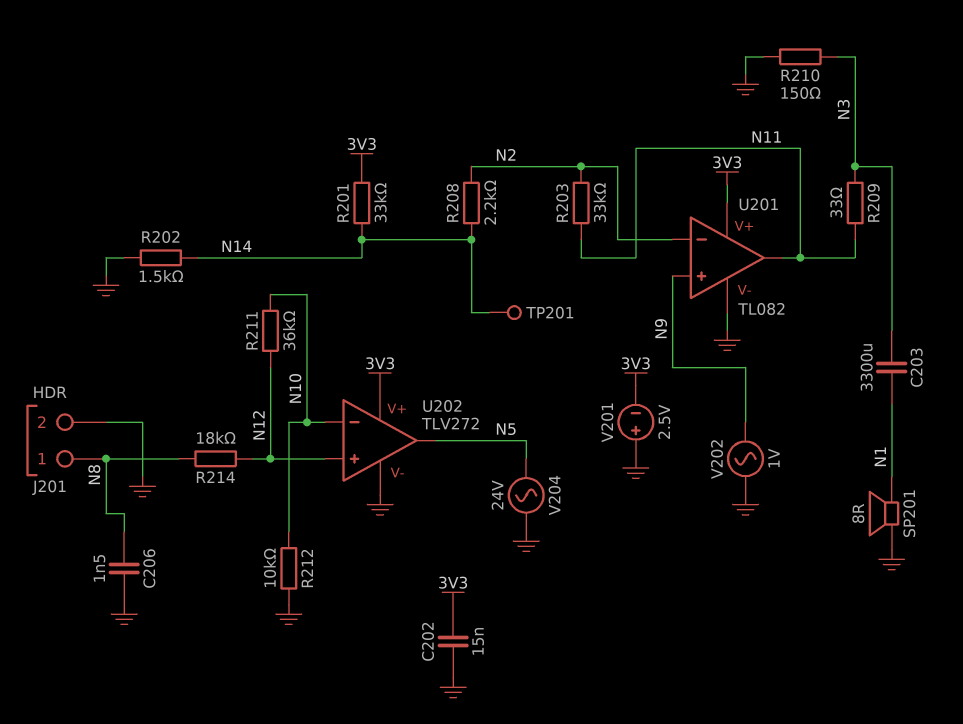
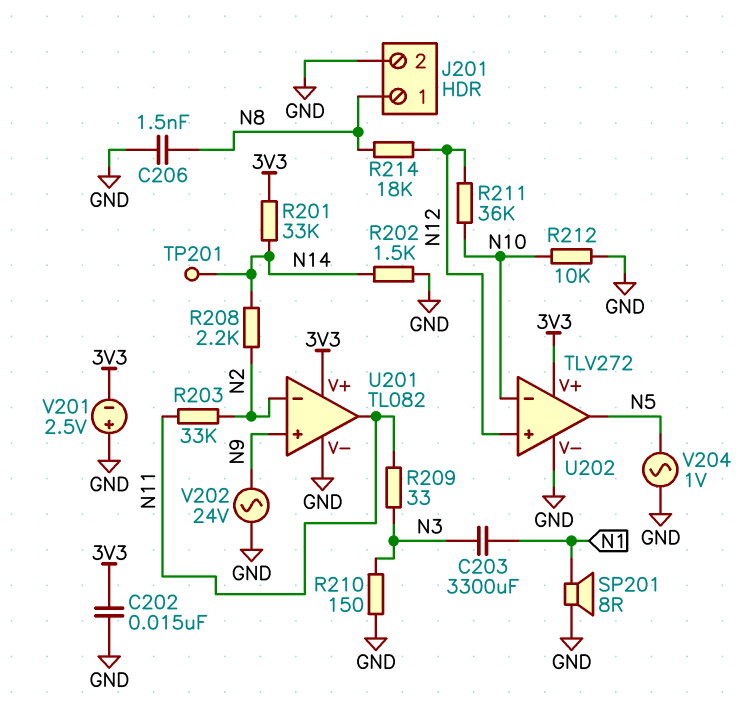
V202: AC 1V (GND, N9) -> AC 24V (GND, N9)
V204: AC 24V (GND, N5) -> AC 1V (GND, N5)

